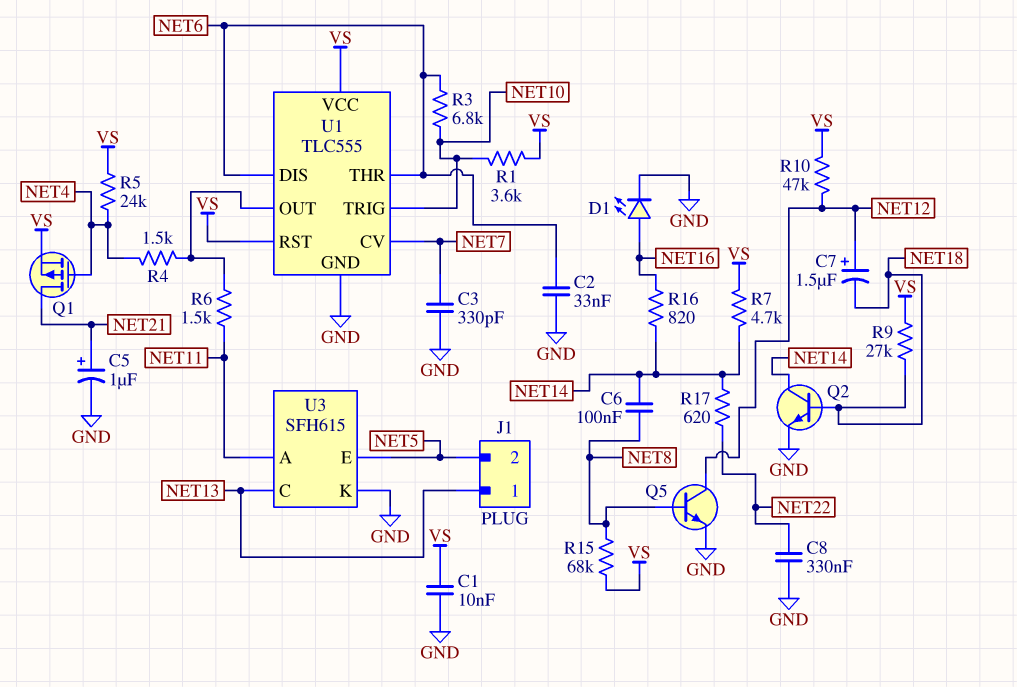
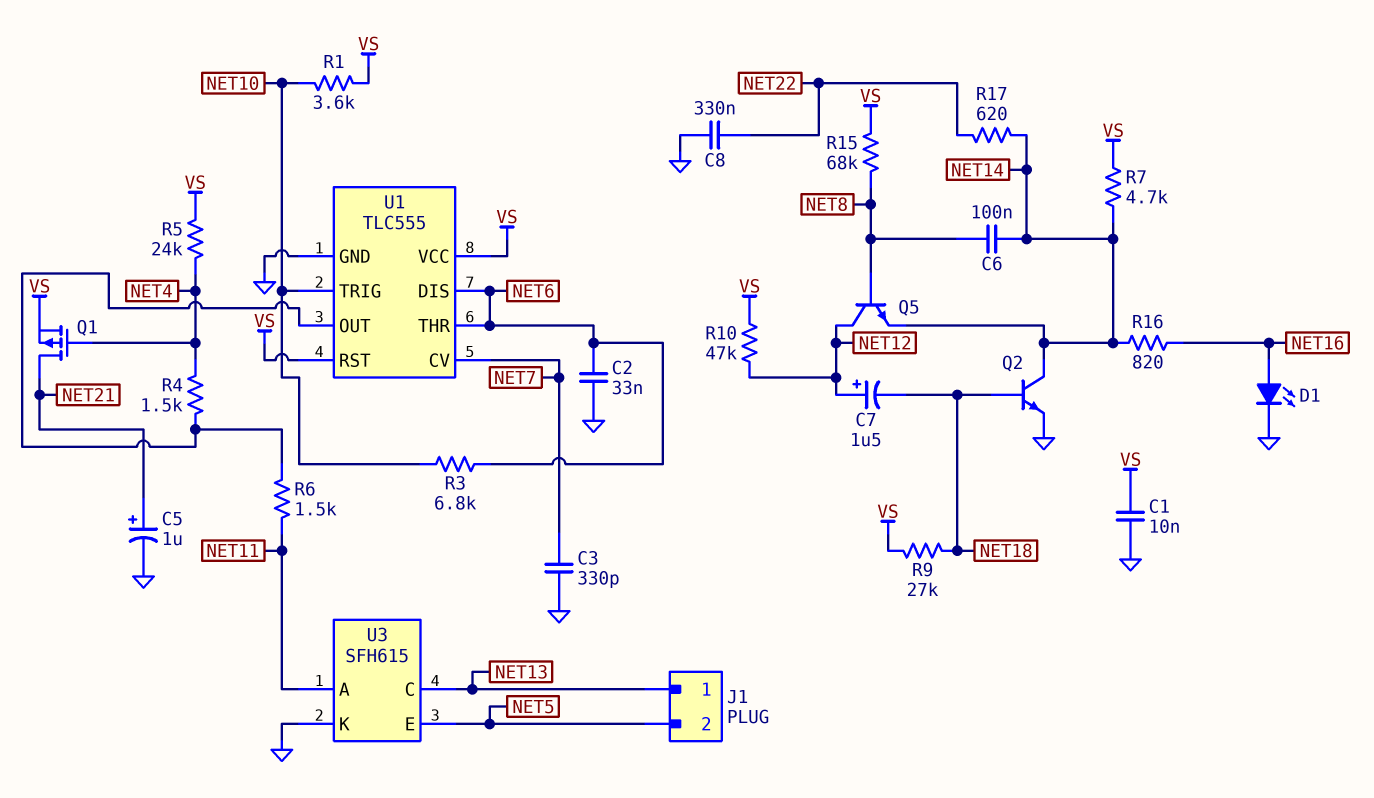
Q5: NPN (B NET8, C NET12, E GND) -> NPN (B NET8, C NET12, E NET14)

